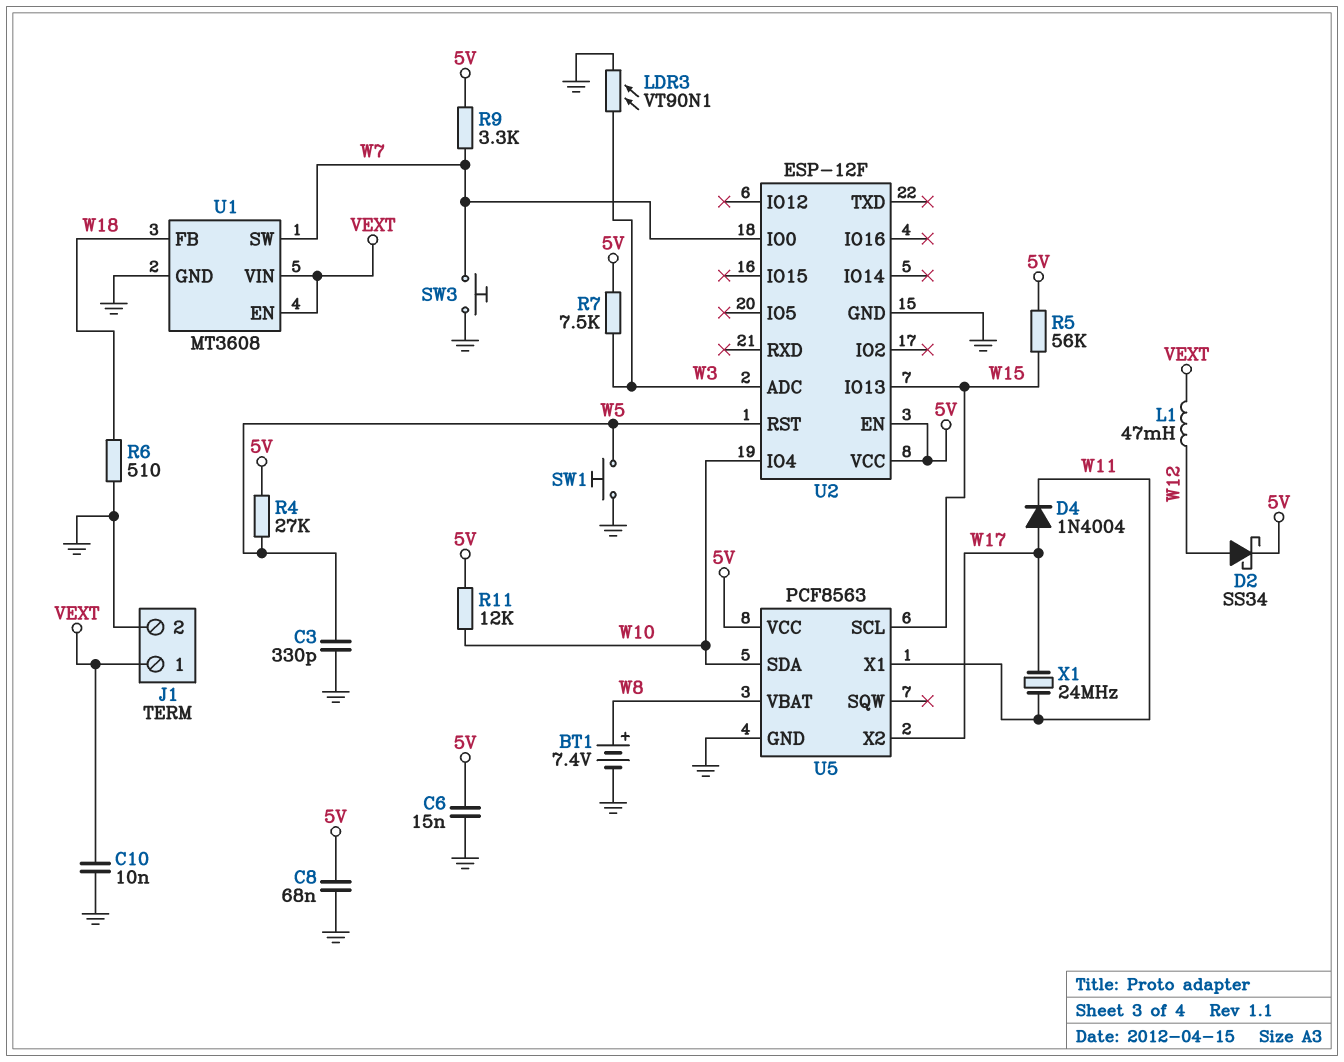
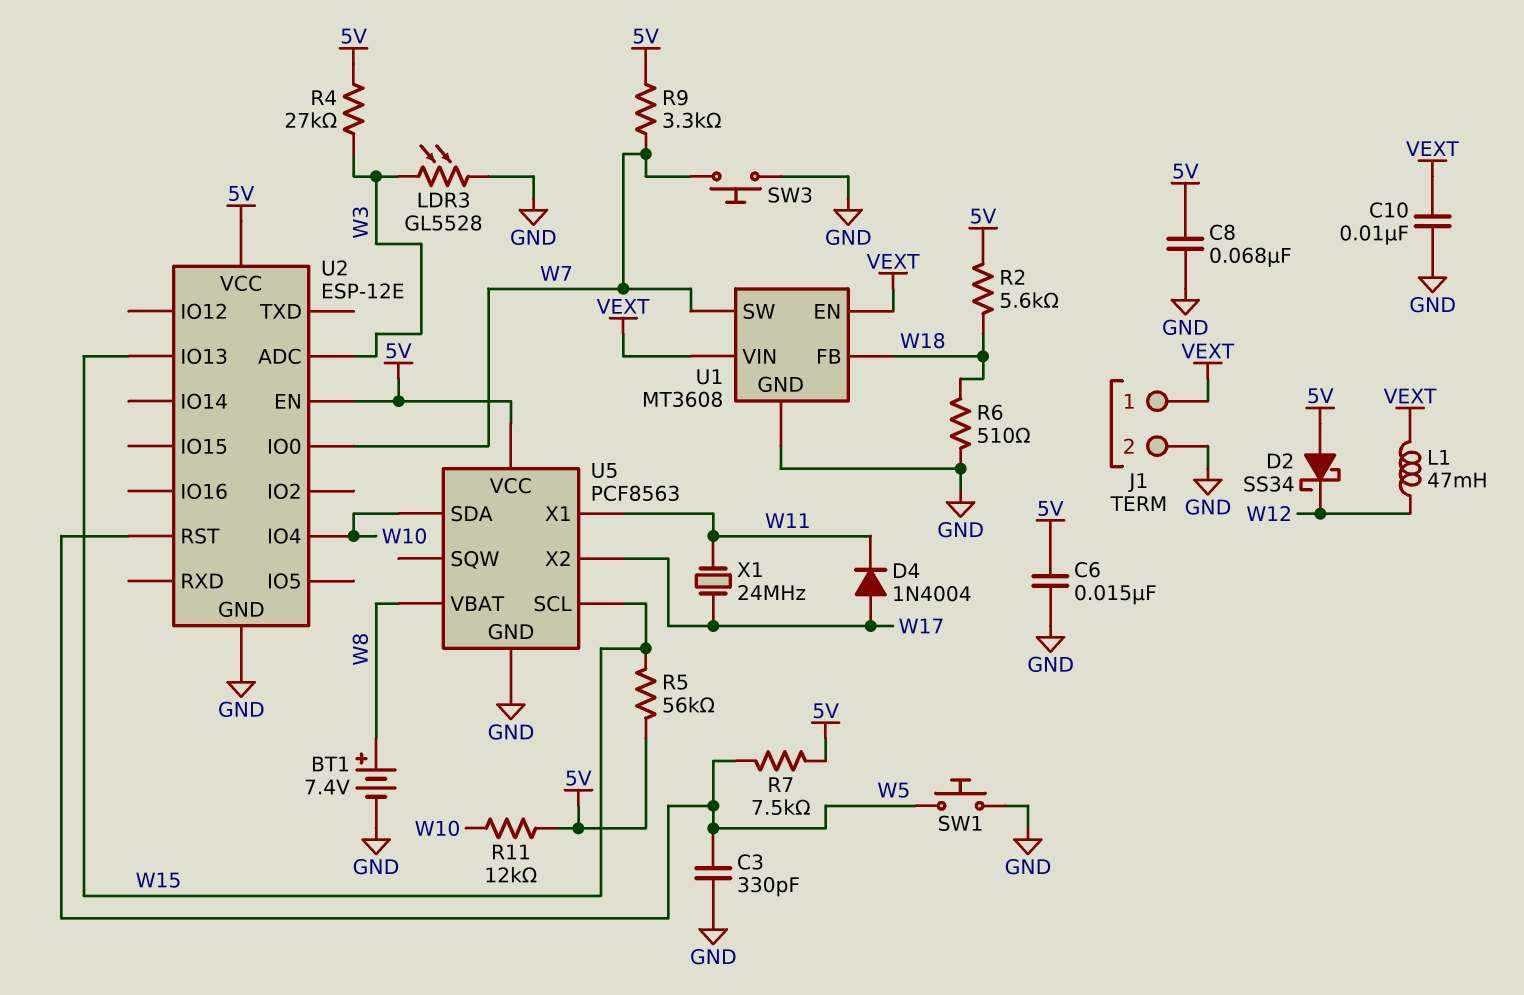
D2: schottky SS34 (A W12, K 5V) -> schottky SS34 (A 5V, K W12)
LDR3: VT90N1 (GND, W3) -> GL5528 (GND, W3)
R2: none -> 5.6k (5V, W18)
R4: 27k (5V, W5) -> 27k (5V, W3)
R7: 7.5k (5V, W3) -> 7.5k (5V, W5)
U2: ESP-12F -> ESP-12E

